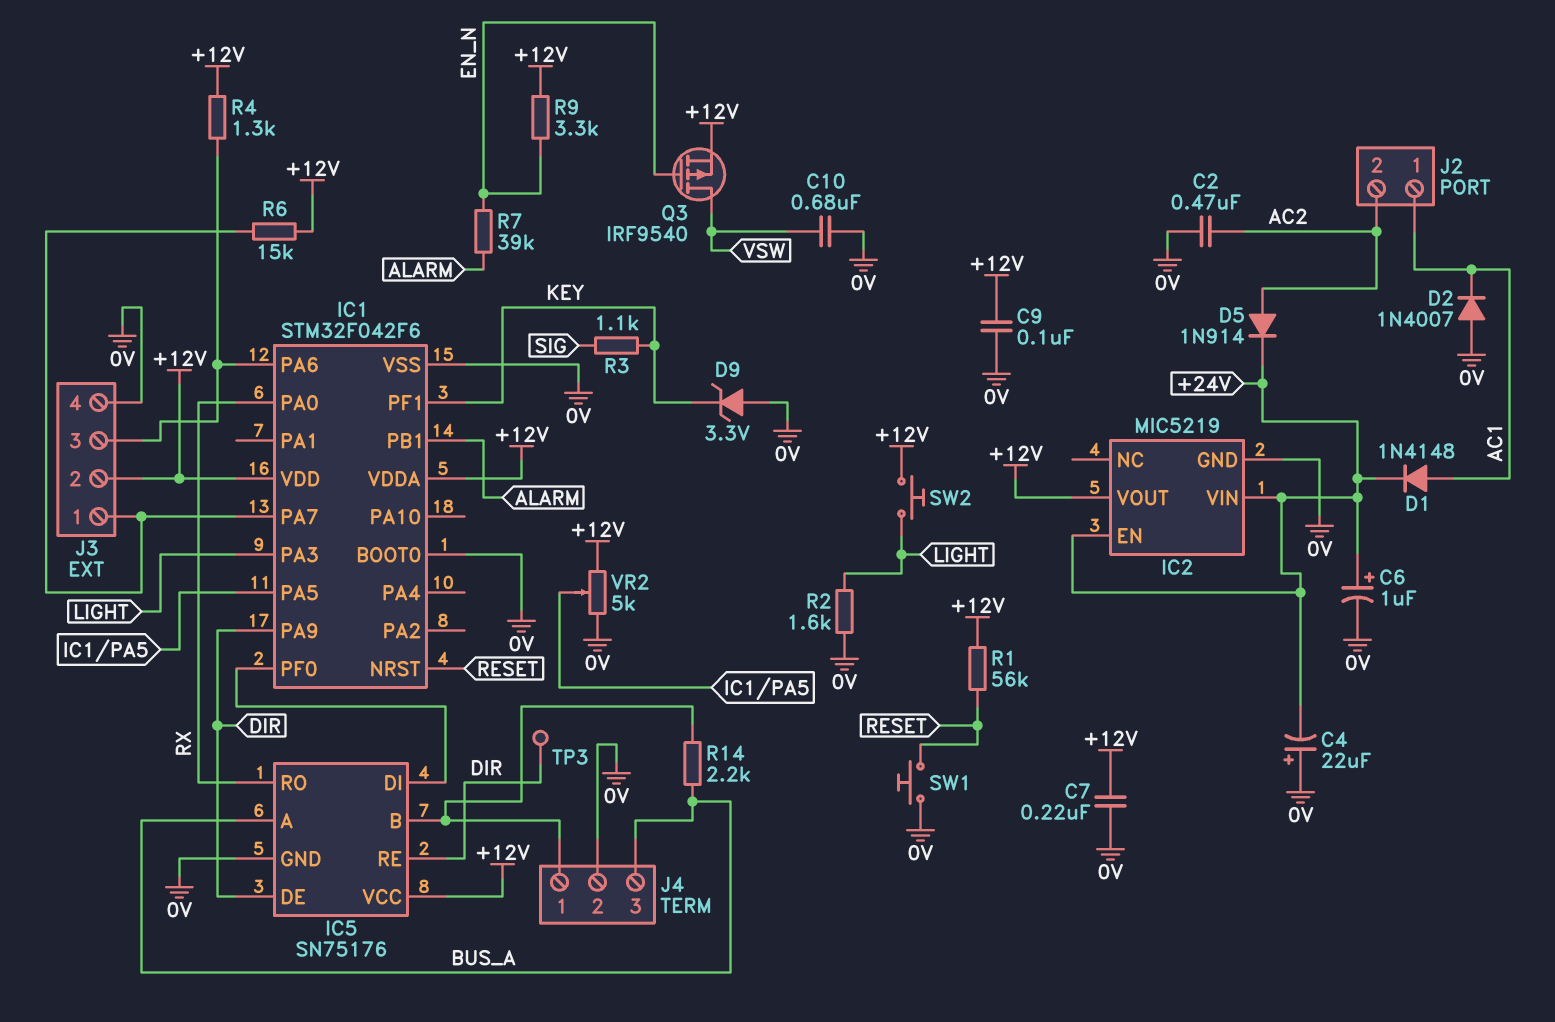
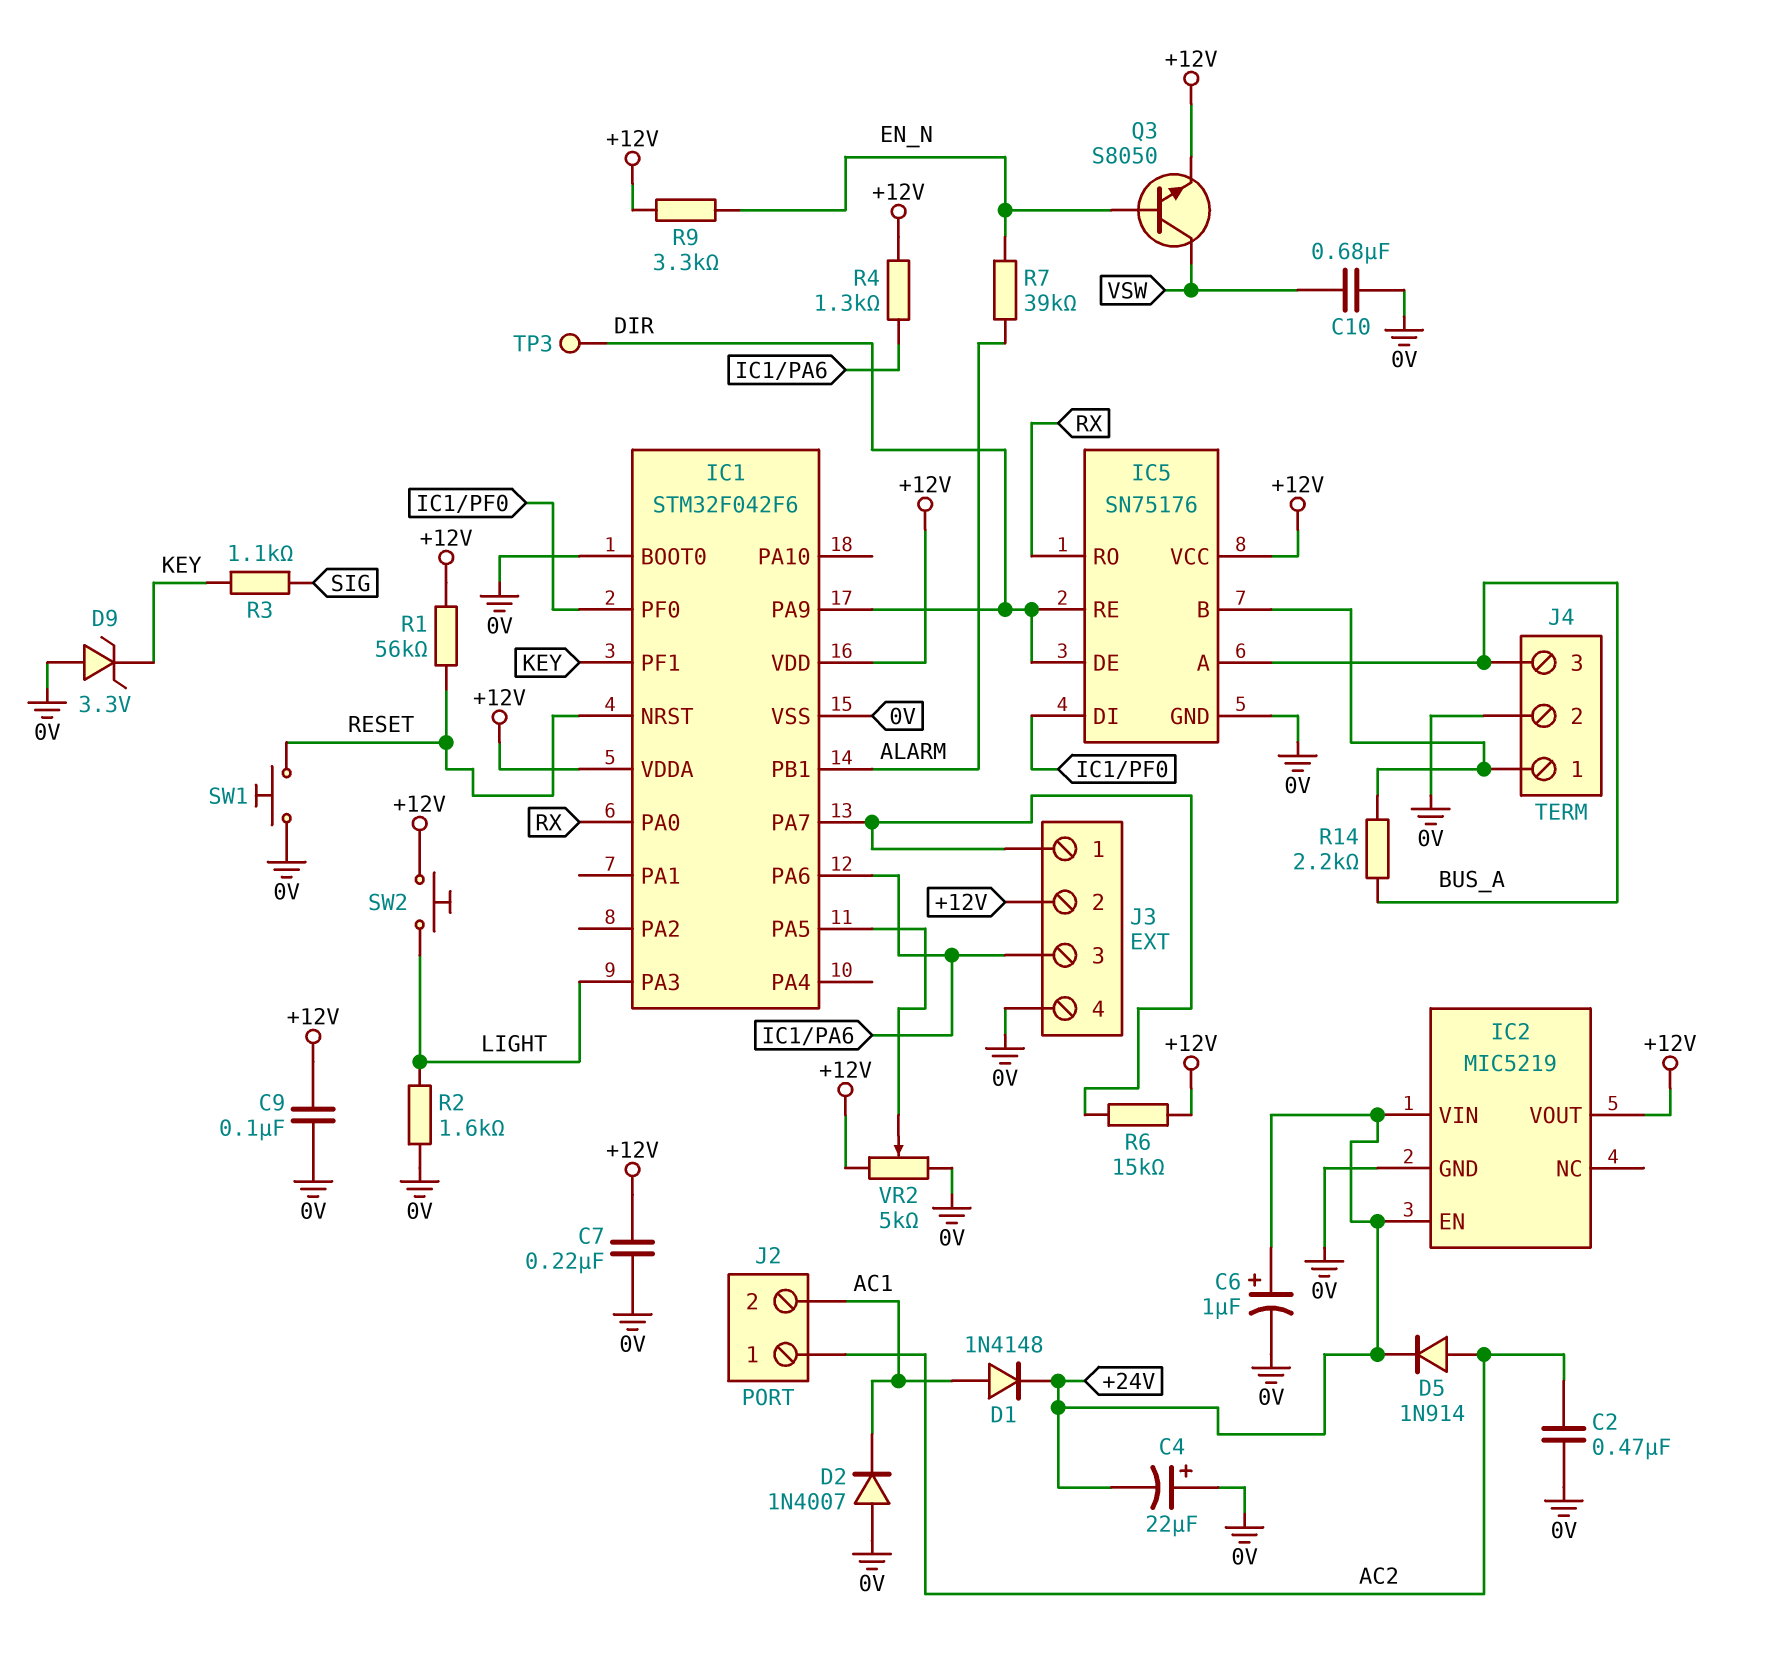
J2 pin 1: AC1 -> AC2
J2 pin 2: AC2 -> AC1
Q3: PMOS IRF9540 (G EN_N, D VSW, S +12V) -> NPN S8050 (B EN_N, C VSW, E +12V)

